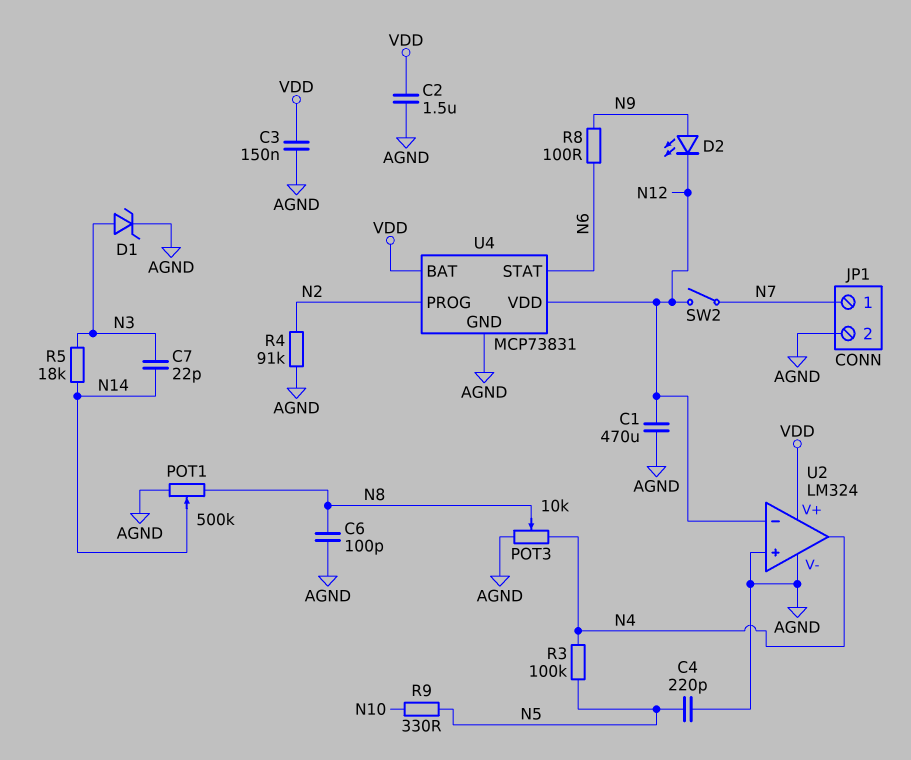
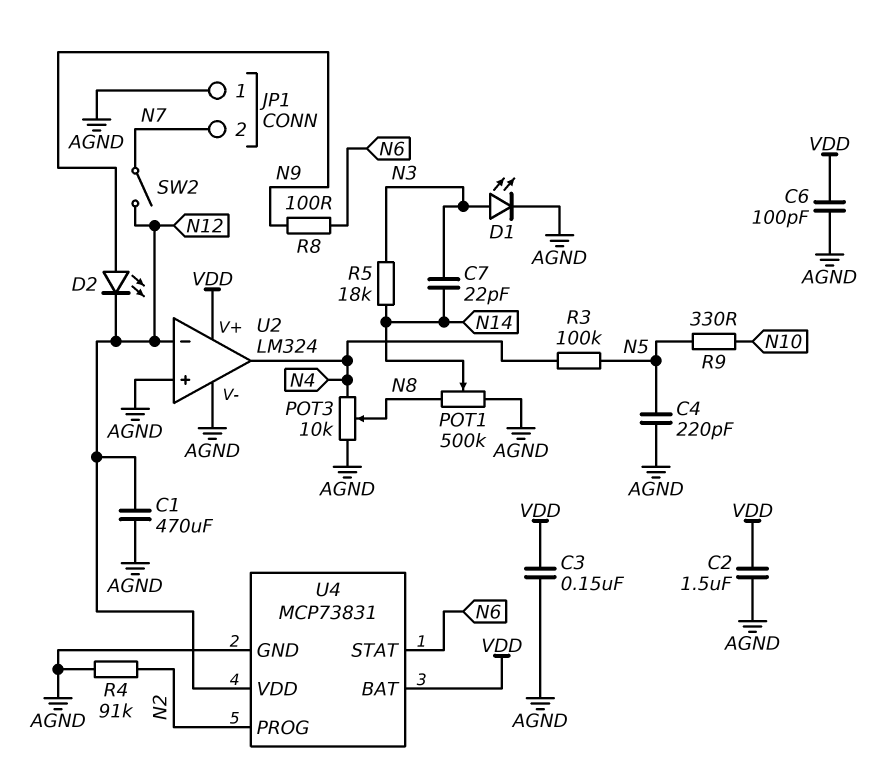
C6: 100pF (AGND, N8) -> 100pF (AGND, VDD)
D1: zener (A N3, K AGND) -> LED (A N3, K AGND)
JP1 pin 1: N7 -> AGND
JP1 pin 2: AGND -> N7

